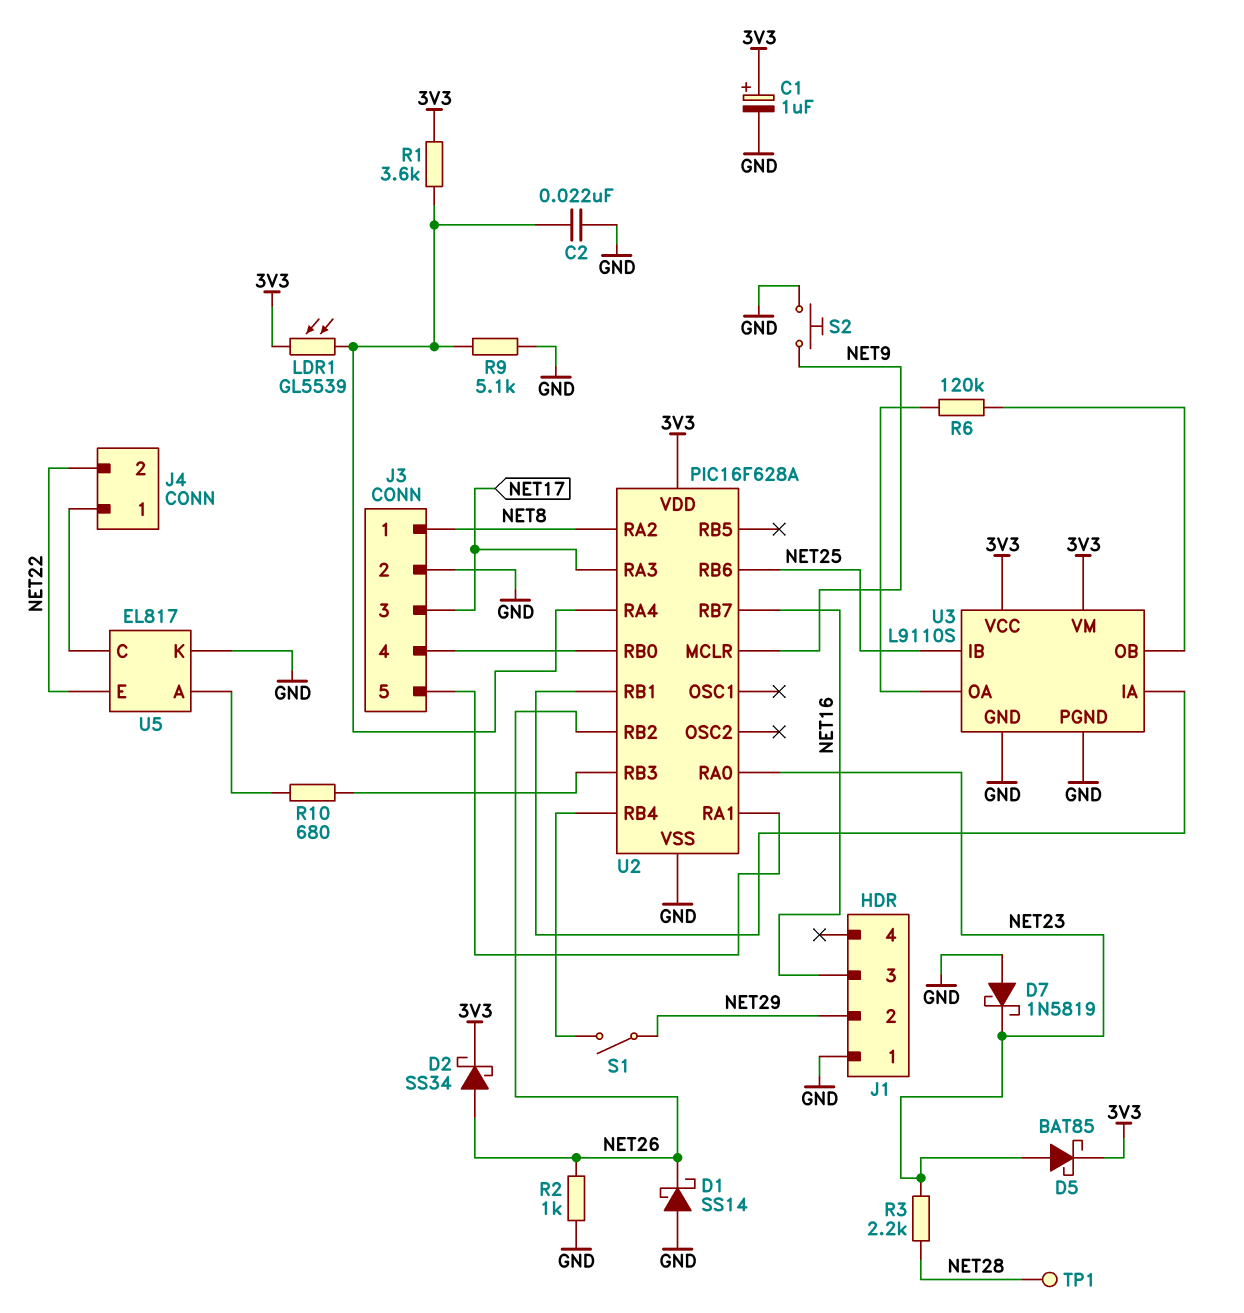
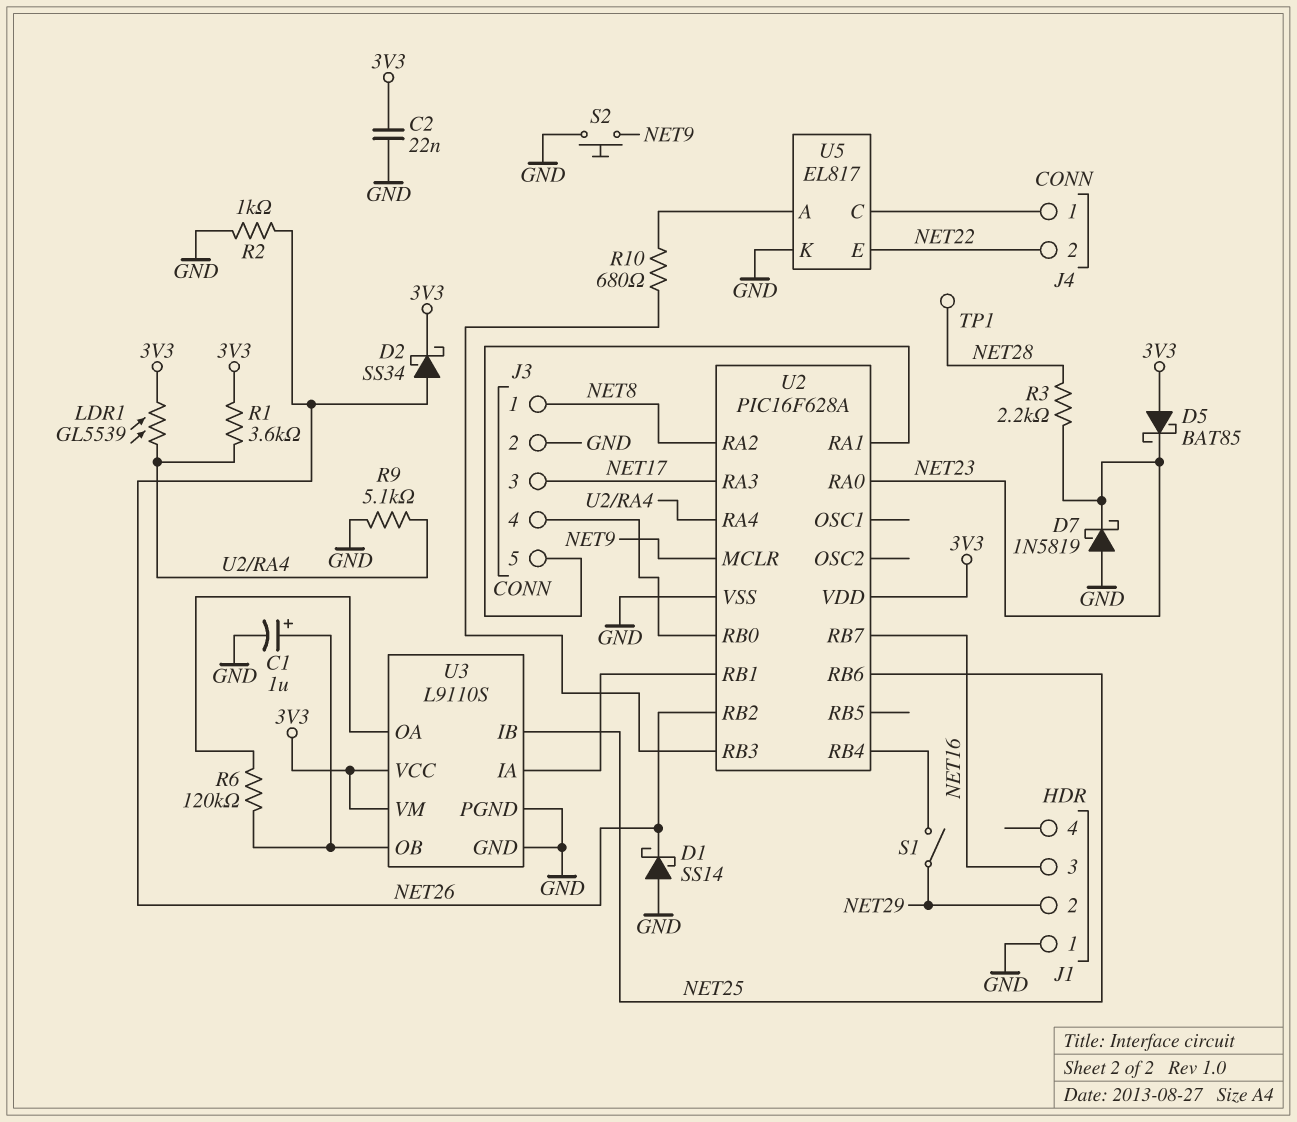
C1: 1uF (plus 3V3, minus GND) -> 1uF (plus U3/OB, minus GND)
C2: 22nF (GND, U2/RA4) -> 22nF (3V3, GND)
D5: schottky BAT85 (A NET23, K 3V3) -> schottky BAT85 (A 3V3, K NET23)

